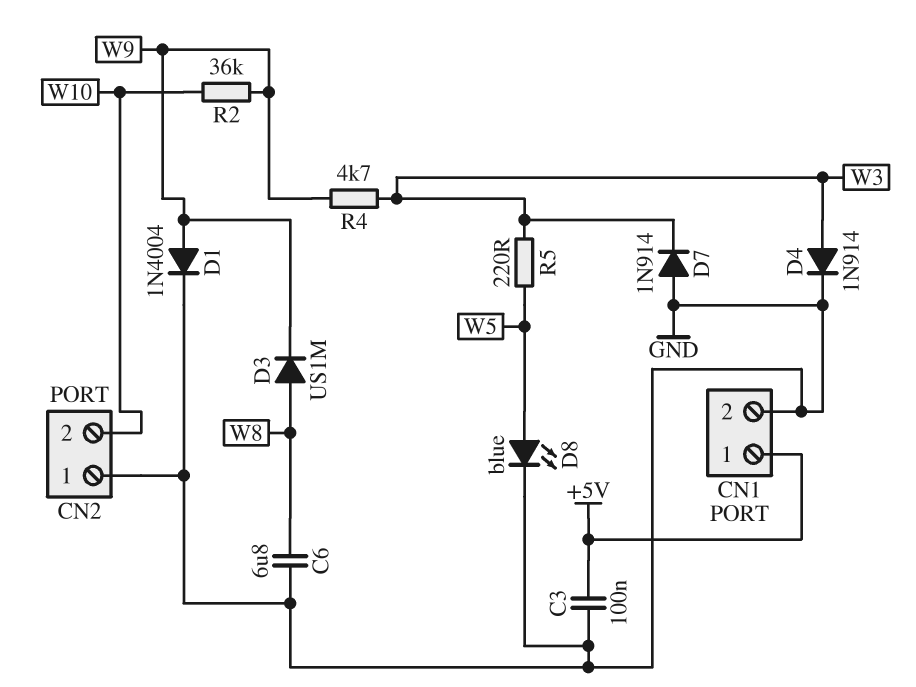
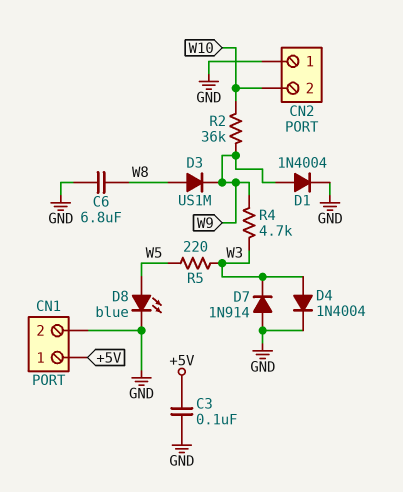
D4: diode 1N914 (A W3, K GND) -> diode 1N4004 (A W3, K GND)

